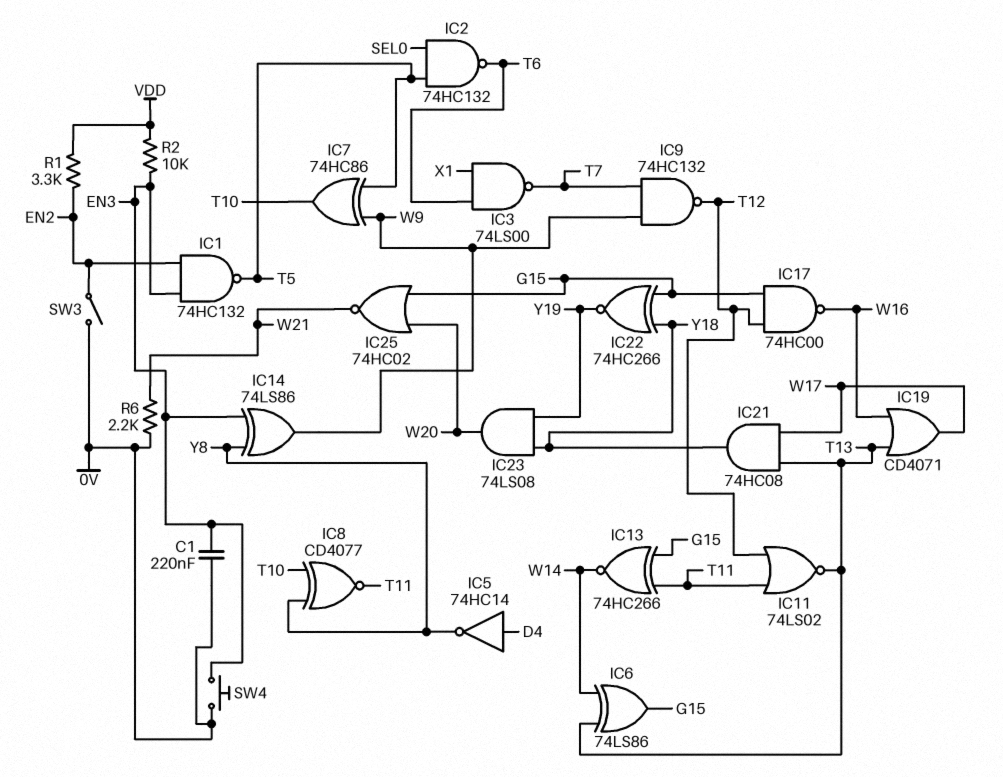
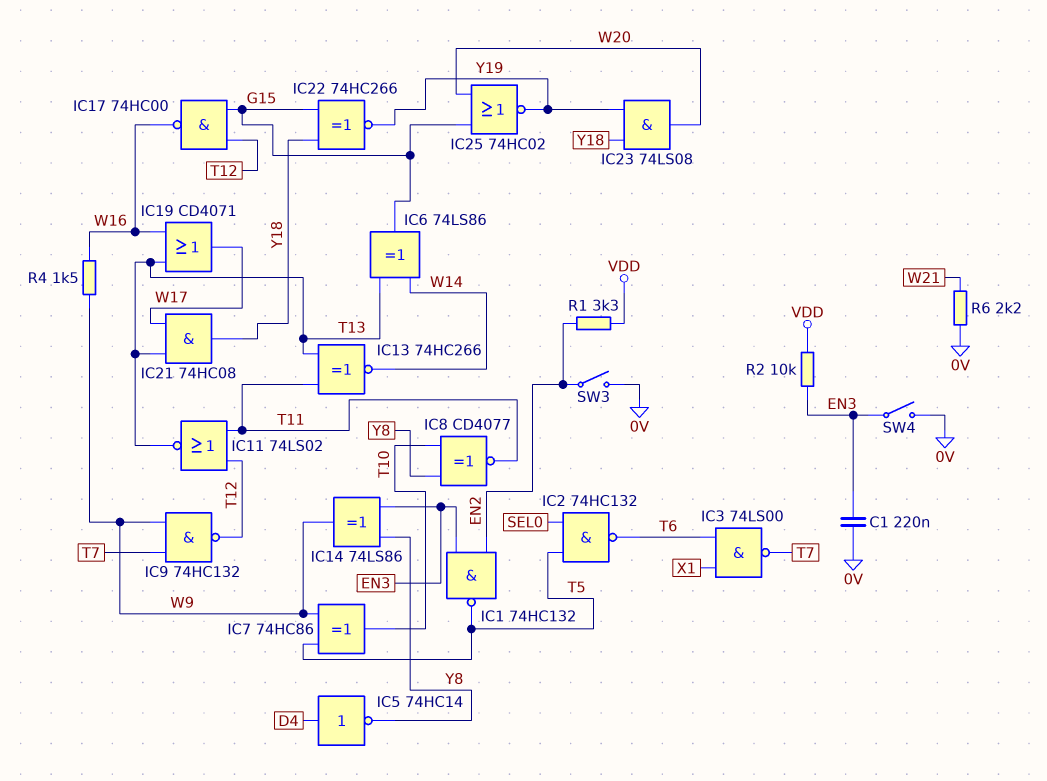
IC13: XNOR 74HC266 (in G15, in T11, out W14) -> XNOR 74HC266 (in T11, in T13, out W14)
IC25: NOR 74HC02 (in G15, in W20, out W21) -> NOR 74HC02 (in G15, in W20, out Y19)
R4: none -> 1.5k (W9, W16)
SW4: button (0V, EN3) -> switch (0V, EN3)

